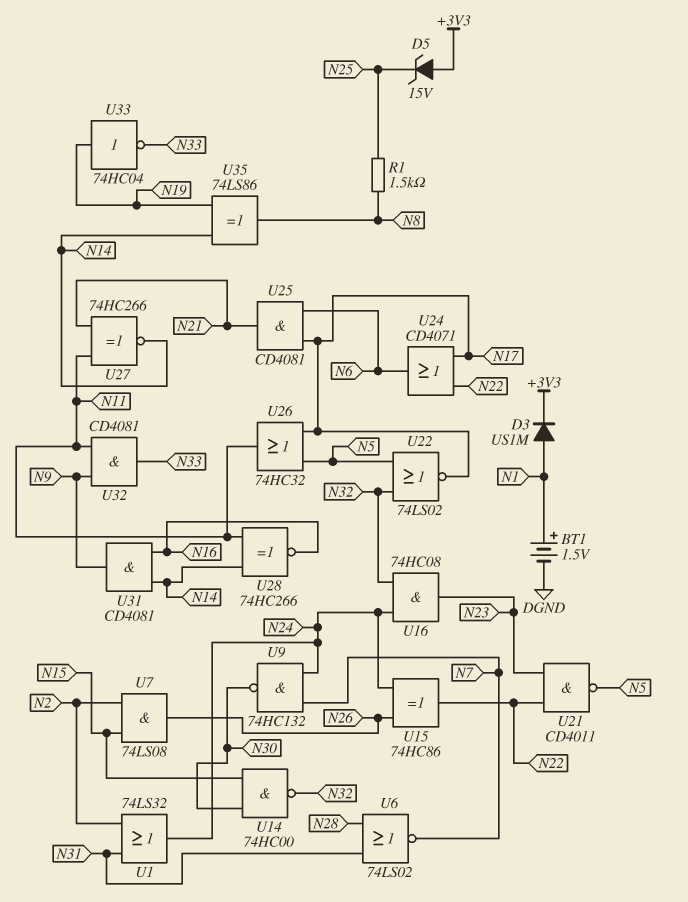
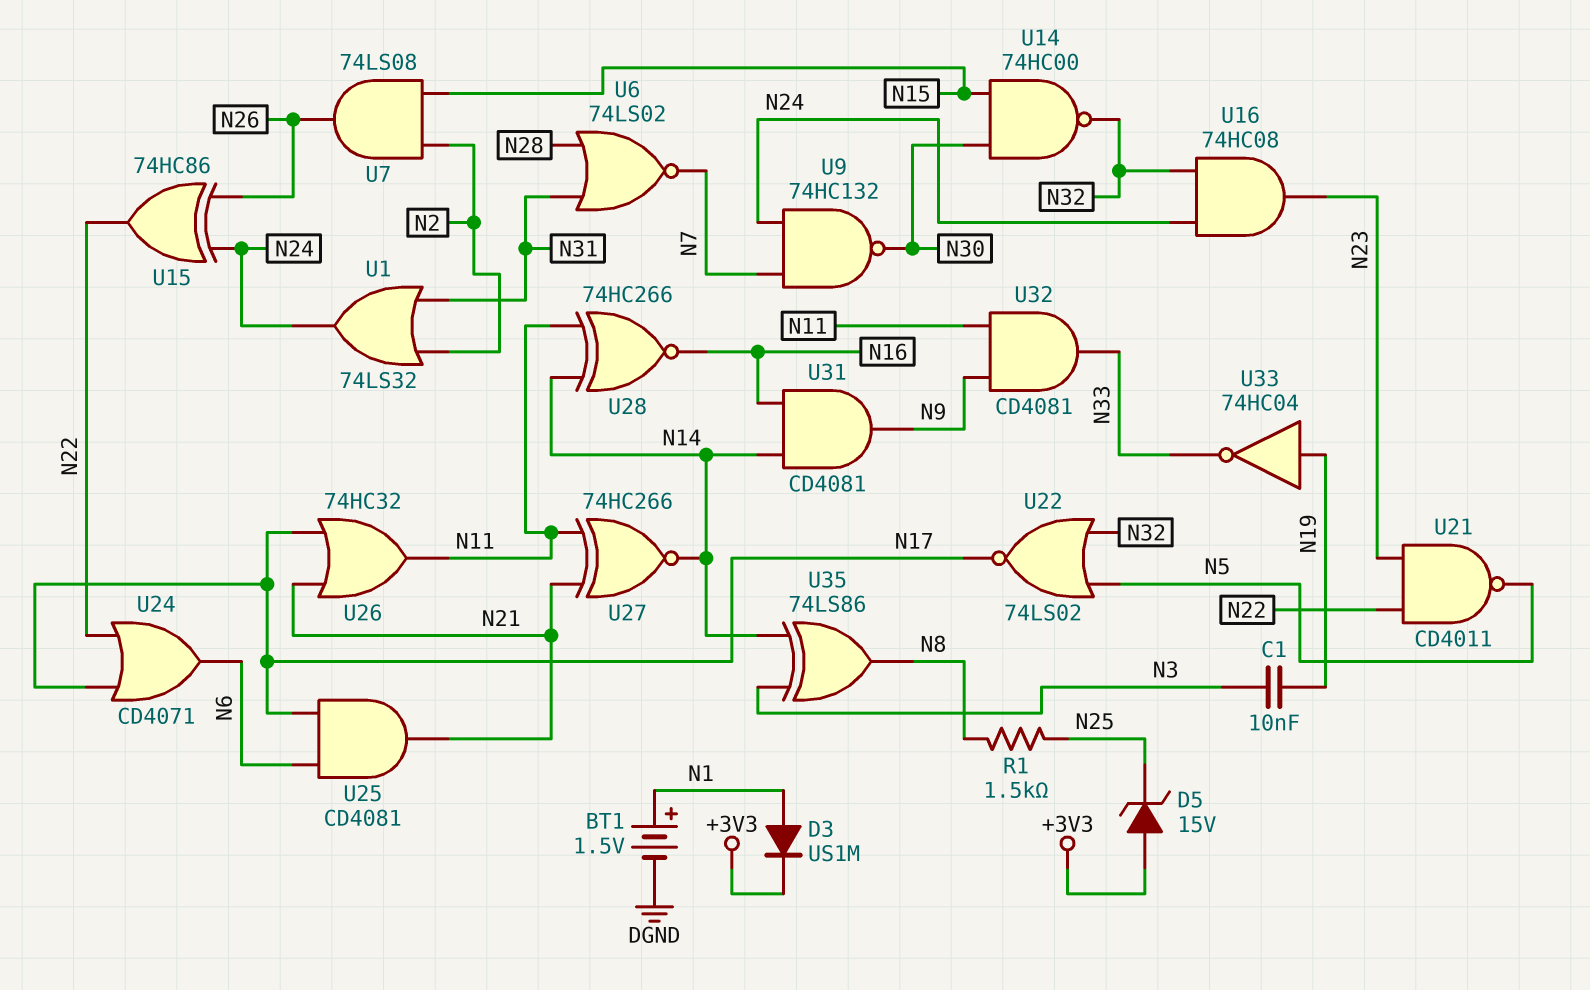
C1: none -> 10nF (N3, N19)
U26: OR 74HC32 (in N5, in N17, out N11) -> OR 74HC32 (in N17, in N21, out N11)
U35: XOR 74LS86 (in N14, in N19, out N8) -> XOR 74LS86 (in N3, in N14, out N8)

